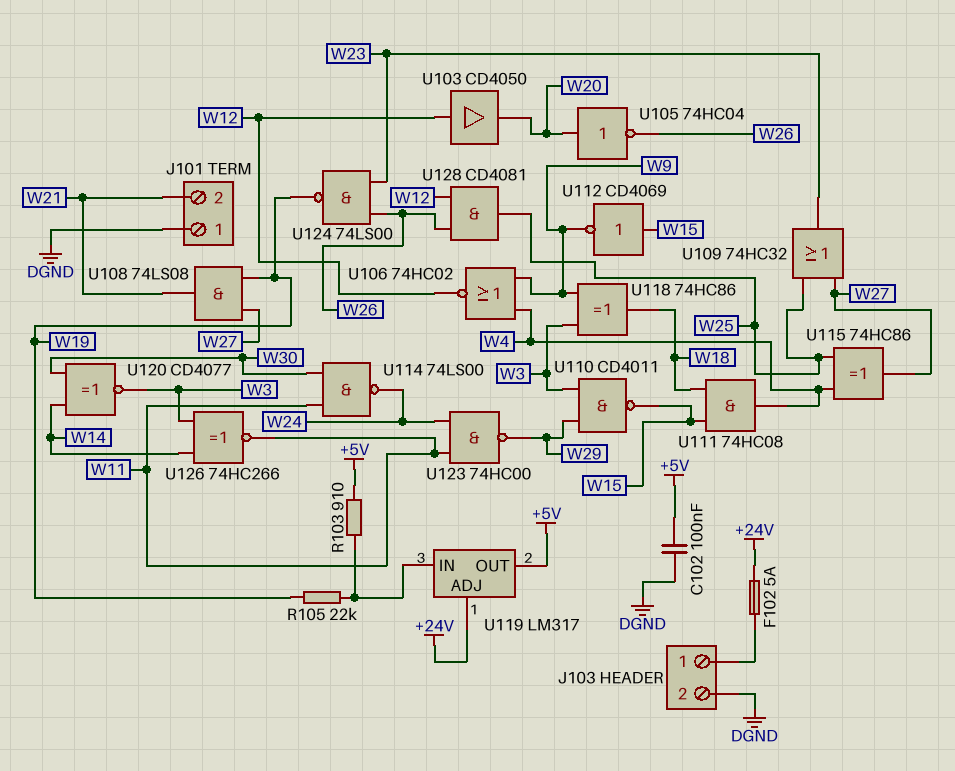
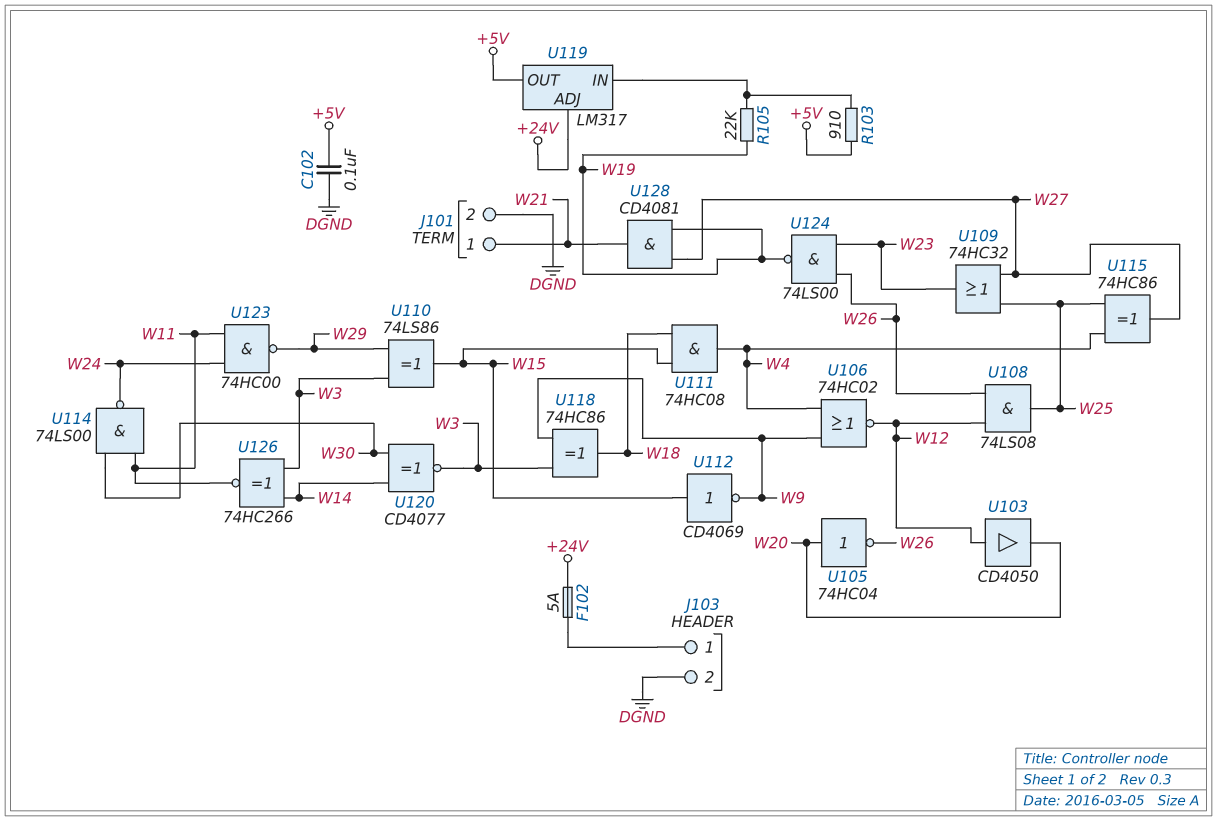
J101 pin 1: DGND -> W21
J101 pin 2: W21 -> DGND
U108: AND 74LS08 (in W19, in W27, out W21) -> AND 74LS08 (in W12, in W26, out W25)
U110: NAND CD4011 (in W3, in W29, out W15) -> XOR 74LS86 (in W3, in W29, out W15)
U128: AND CD4081 (in W12, in W26, out W25) -> AND CD4081 (in W19, in W27, out W21)

